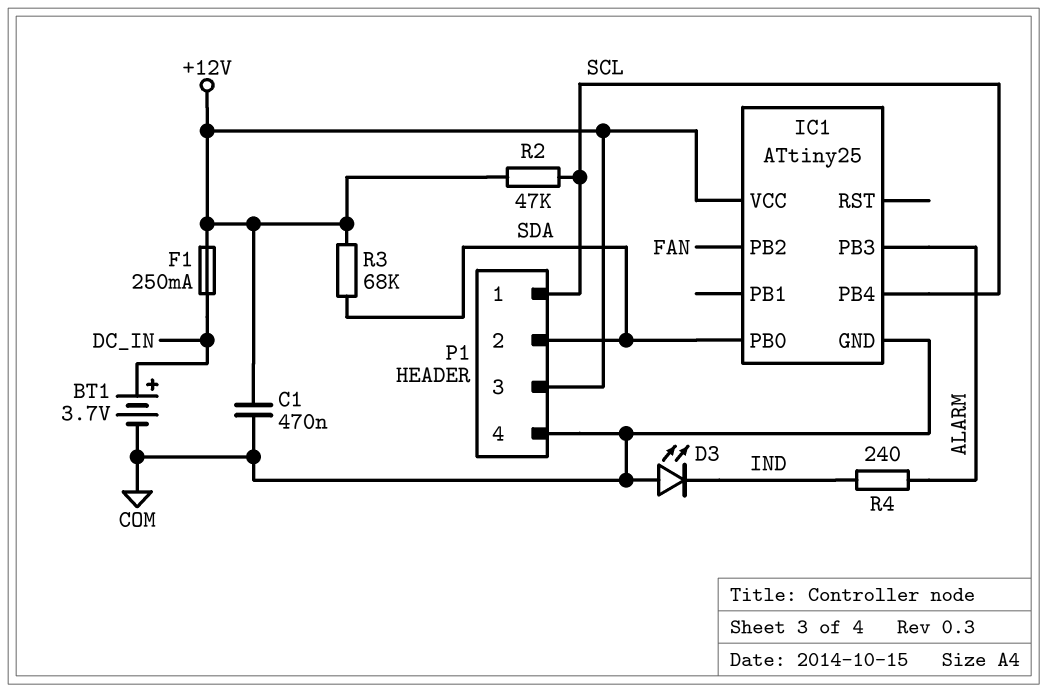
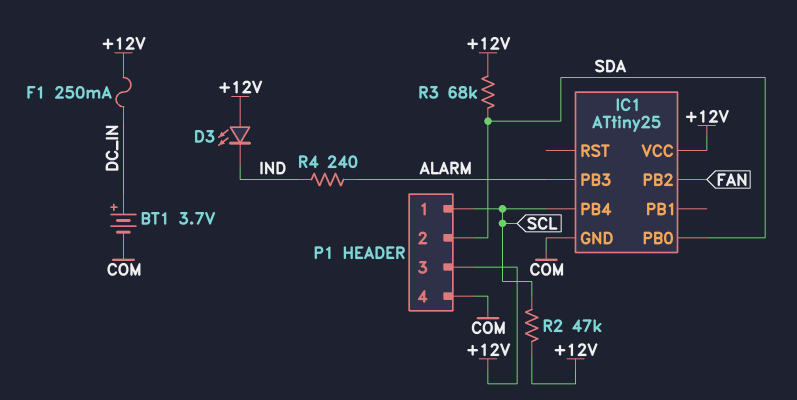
C1: 470nF (+12V, COM) -> none
D3: LED (A COM, K IND) -> LED (A +12V, K IND)

